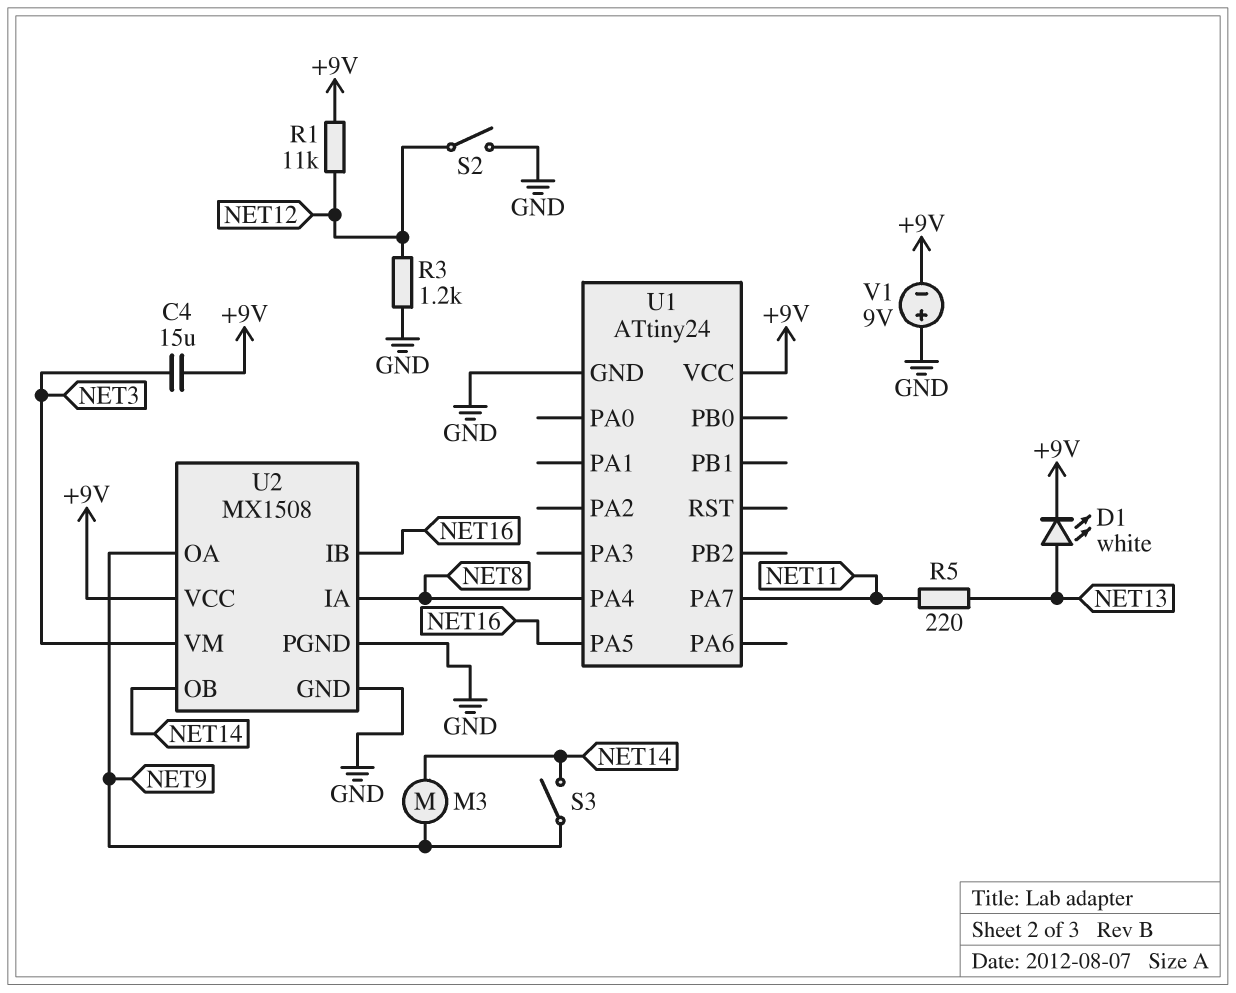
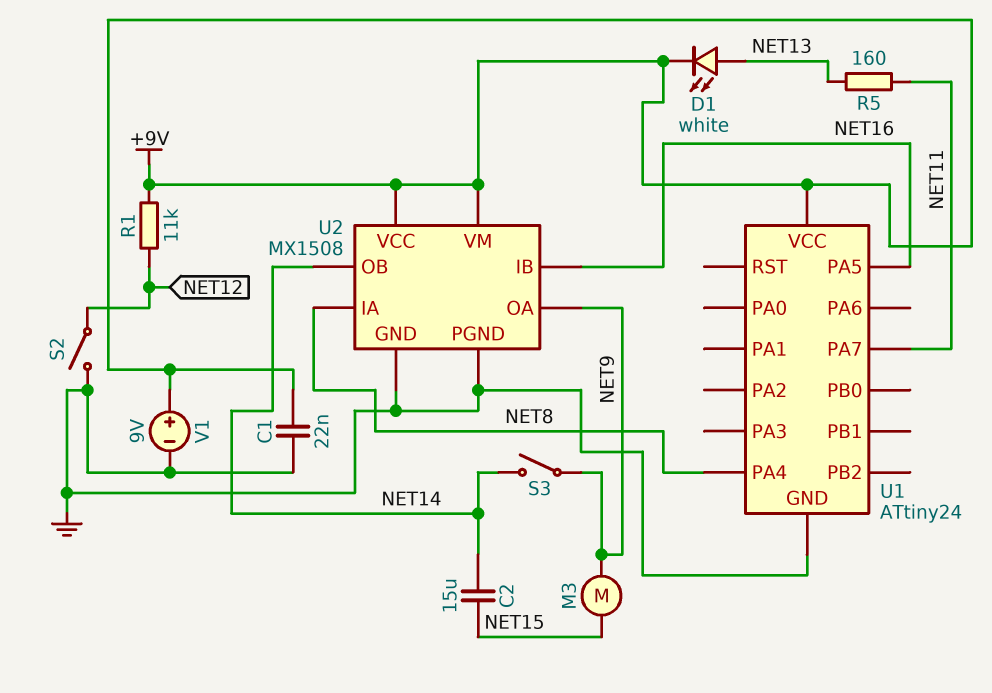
C1: none -> 22nF (+9V, GND)
C2: none -> 15uF (NET14, NET15)
C4: 15uF (+9V, NET3) -> none
M3: motor (NET9, NET14) -> motor (NET9, NET15)
R3: 1.2k (GND, NET12) -> none
R5: 220 (NET11, NET13) -> 160 (NET11, NET13)
U2 pin VM: NET3 -> +9V
V1: 9V (plus GND, minus +9V) -> 9V (plus +9V, minus GND)

